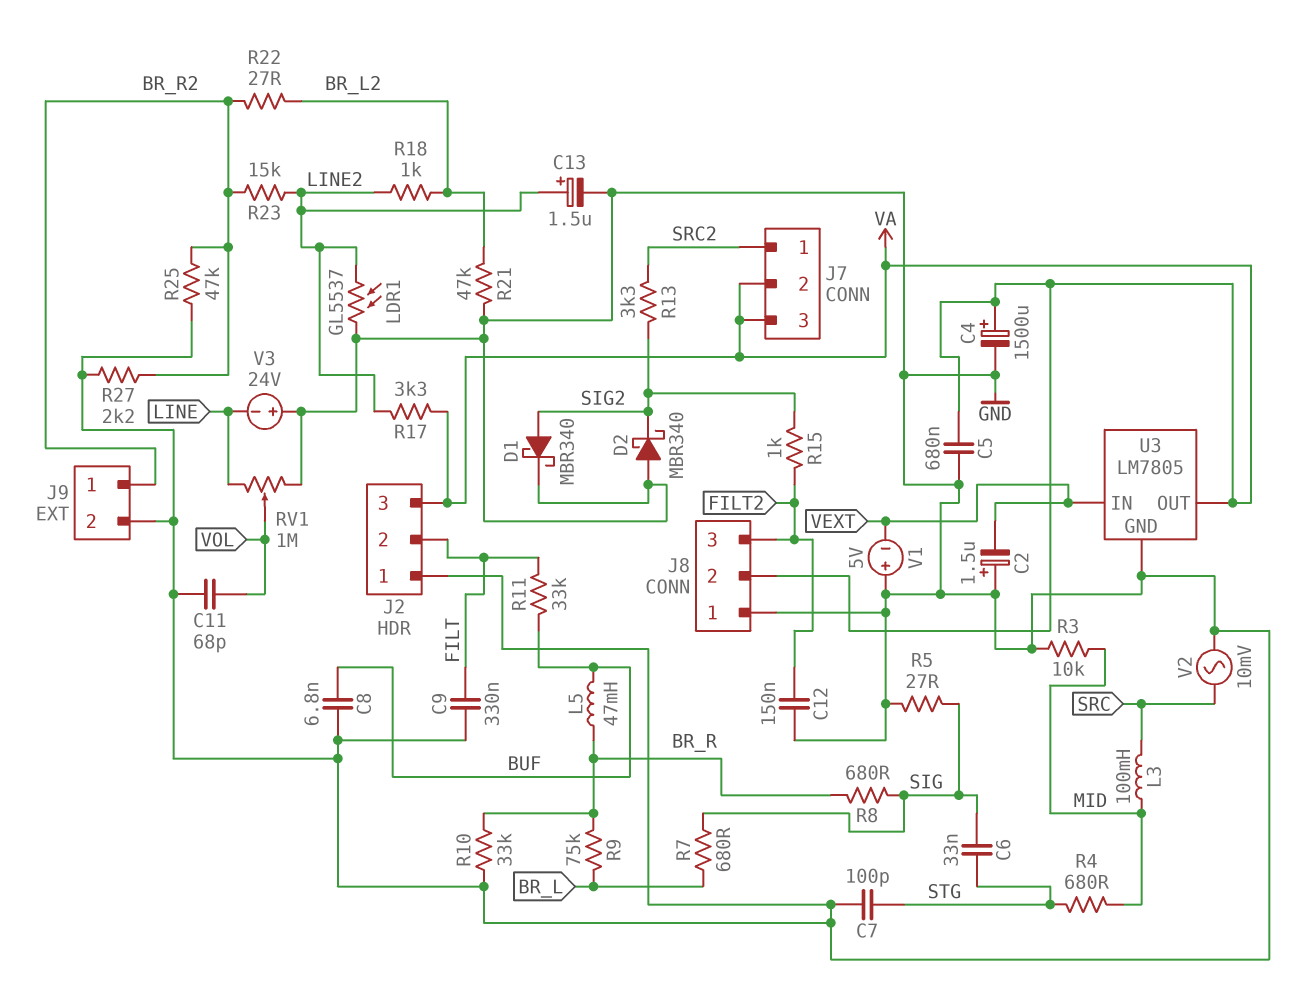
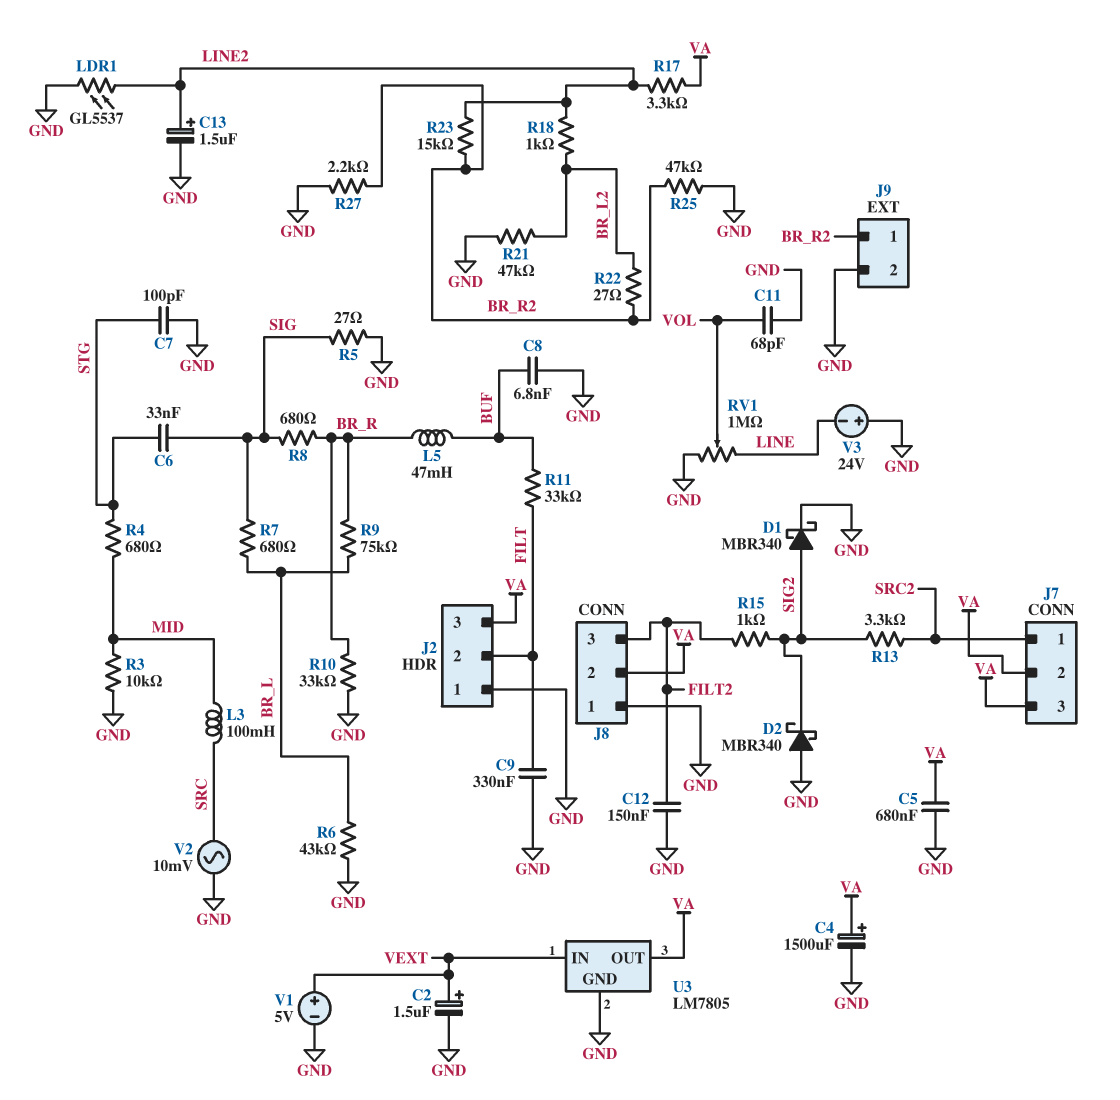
C2: 1.5uF (plus GND, minus VEXT) -> 1.5uF (plus VEXT, minus GND)
R6: none -> 43k (BR_L, GND)
V1: 5V (plus GND, minus VEXT) -> 5V (plus VEXT, minus GND)

